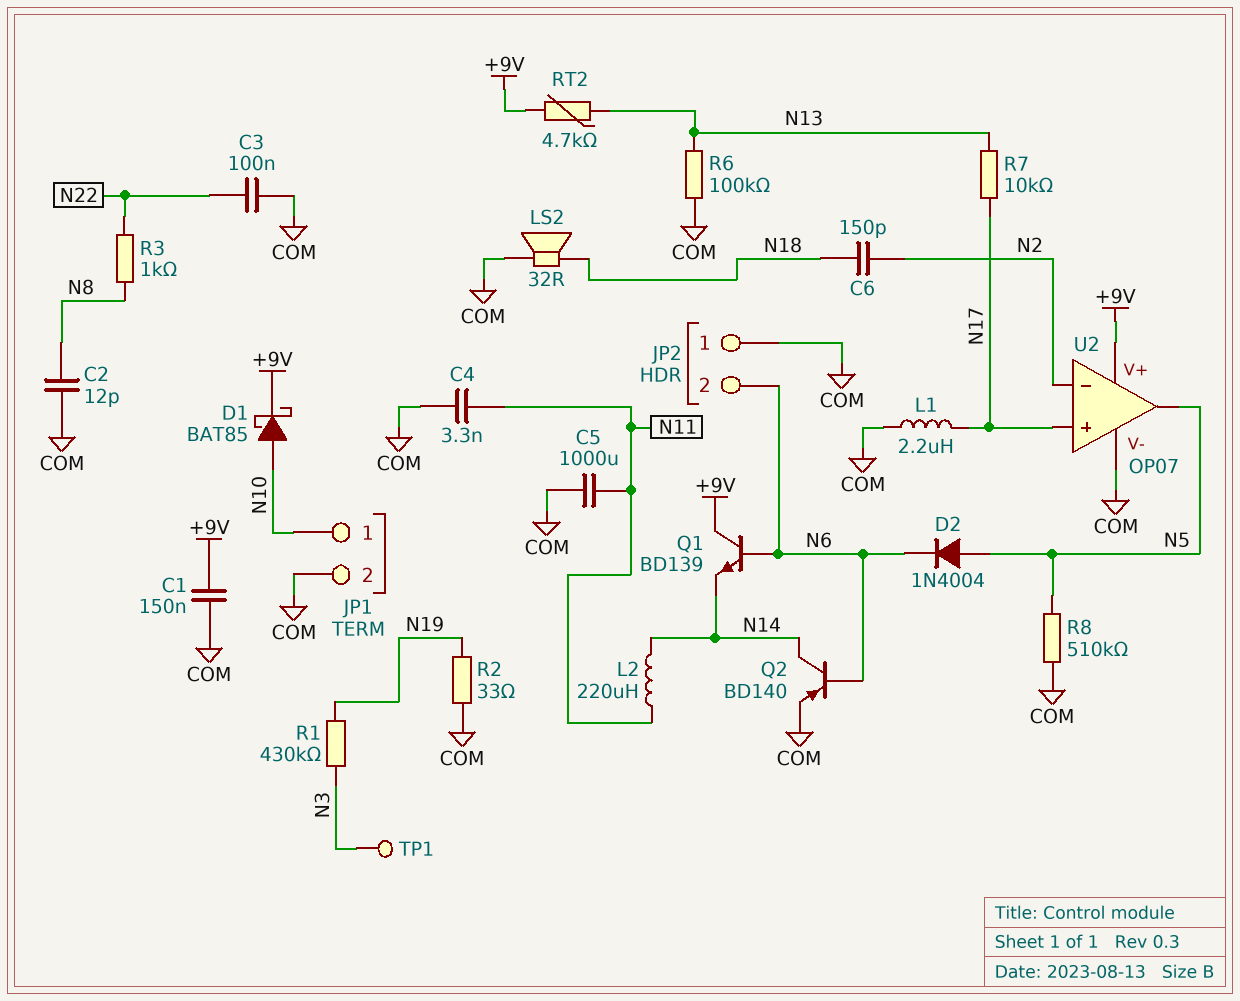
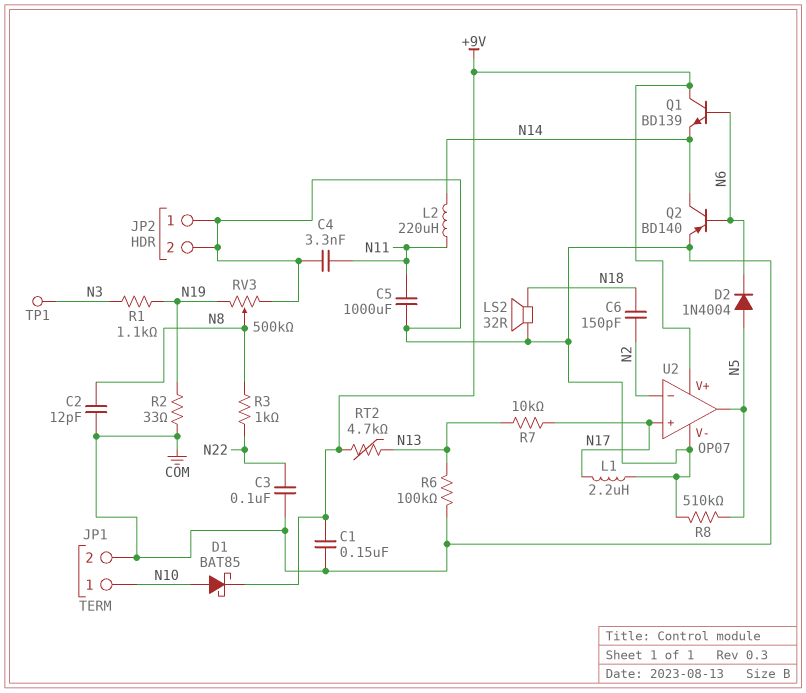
JP2 pin 2: N6 -> COM
R1: 430k (N3, N19) -> 1.1k (N3, N19)
RV3: none -> 500k (COM, N19, wiper N8)

